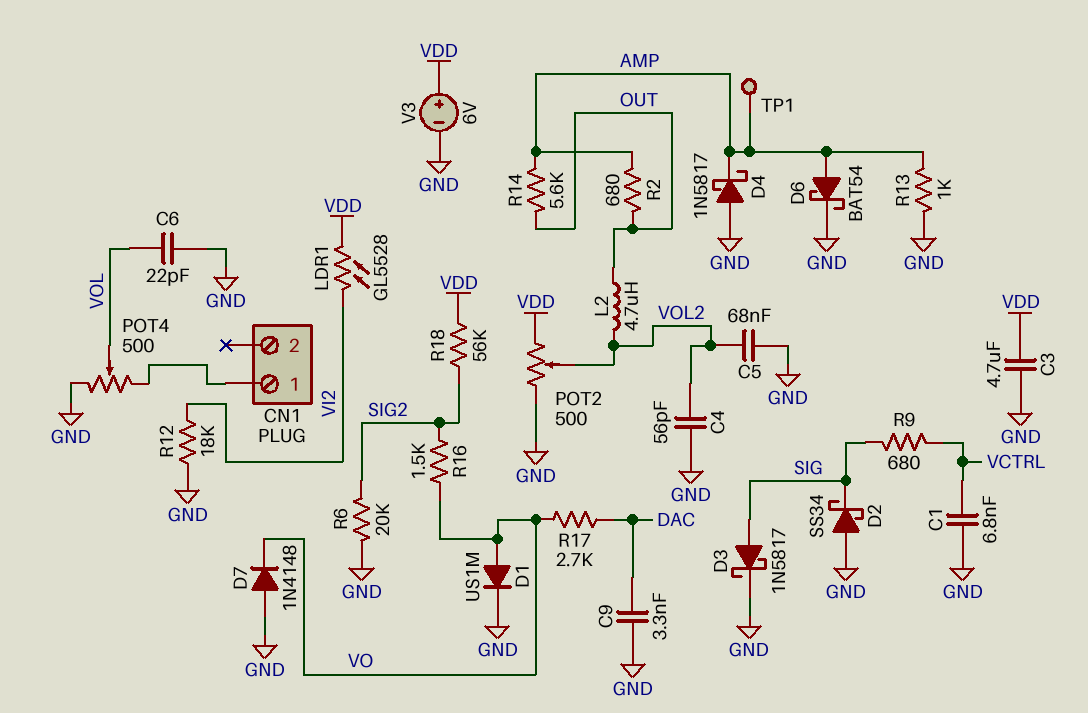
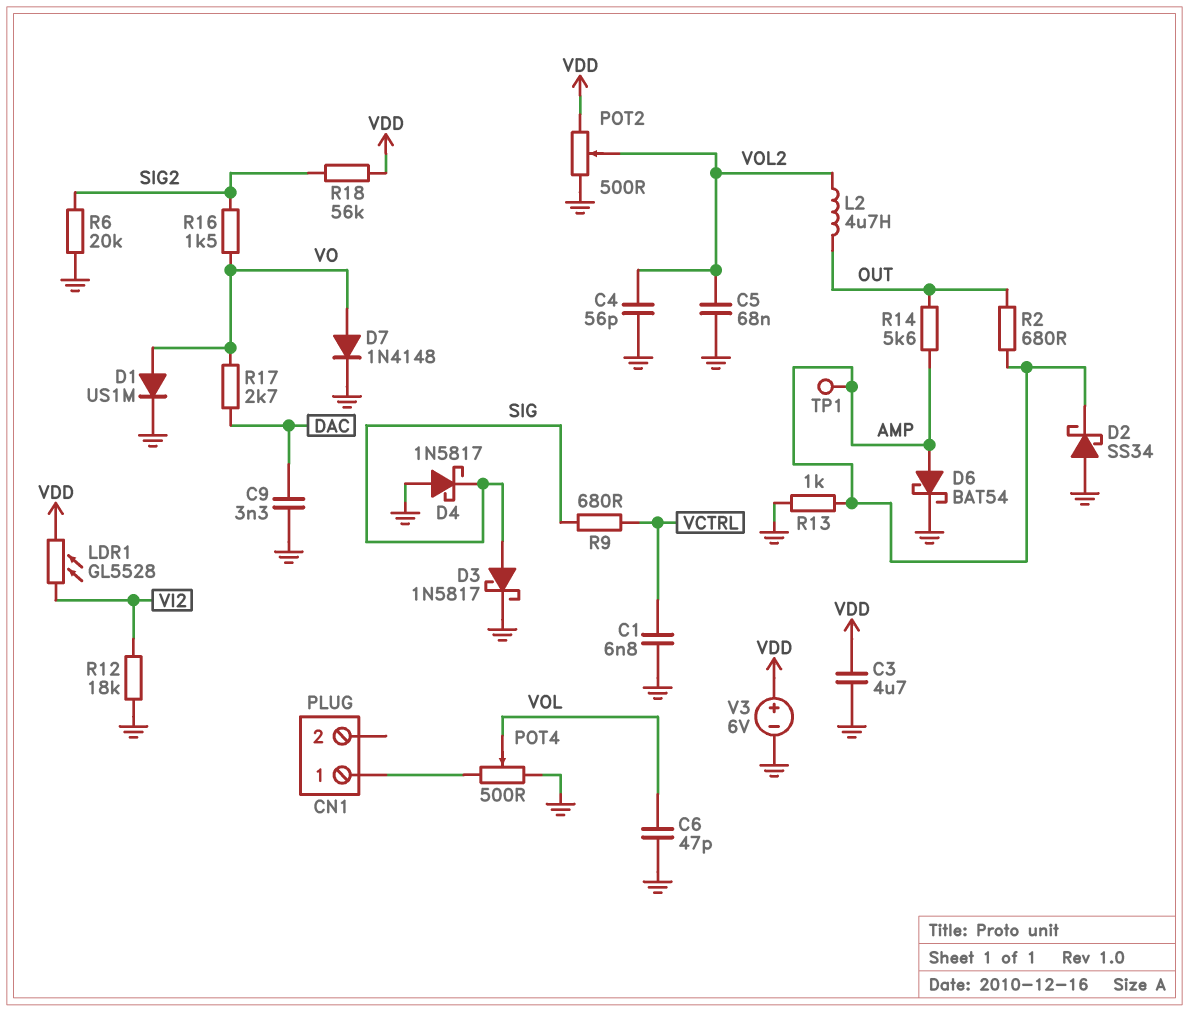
C6: 22pF (GND, VOL) -> 47pF (GND, VOL)
D2: schottky SS34 (A GND, K SIG) -> schottky SS34 (A GND, K AMP)
D4: schottky 1N5817 (A GND, K AMP) -> schottky 1N5817 (A GND, K SIG)
D7: diode 1N4148 (A GND, K VO) -> diode 1N4148 (A VO, K GND)

